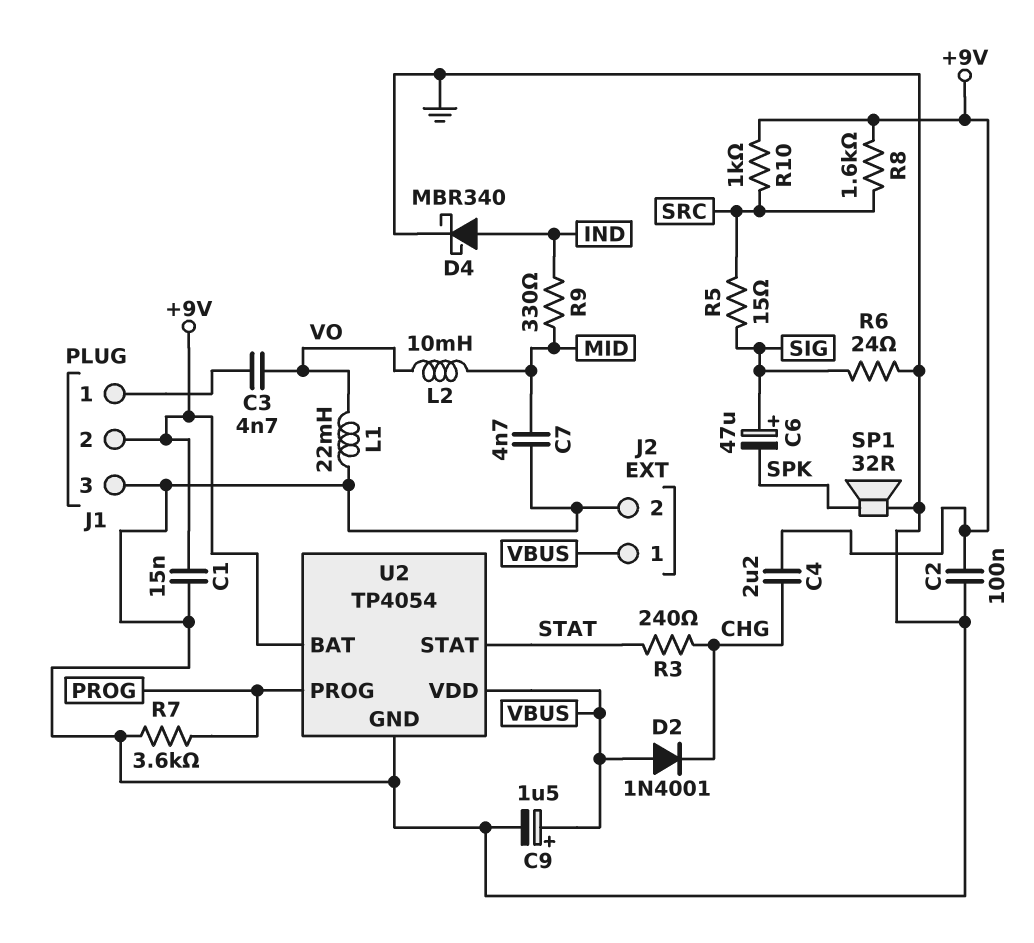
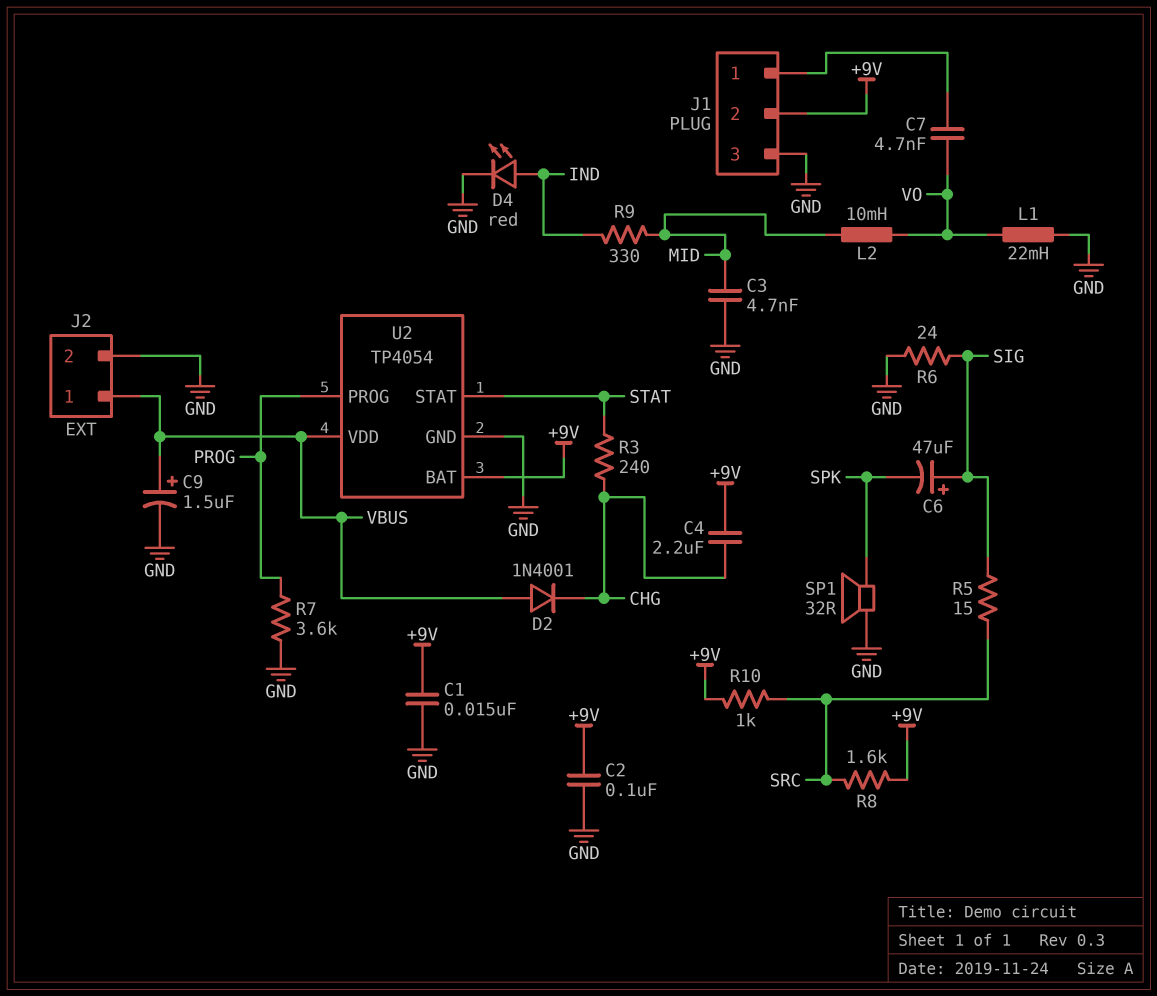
C3: 4.7nF (J1/1, VO) -> 4.7nF (GND, MID)
C7: 4.7nF (GND, MID) -> 4.7nF (J1/1, VO)
D4: schottky MBR340 (A IND, K GND) -> LED red (A IND, K GND)

